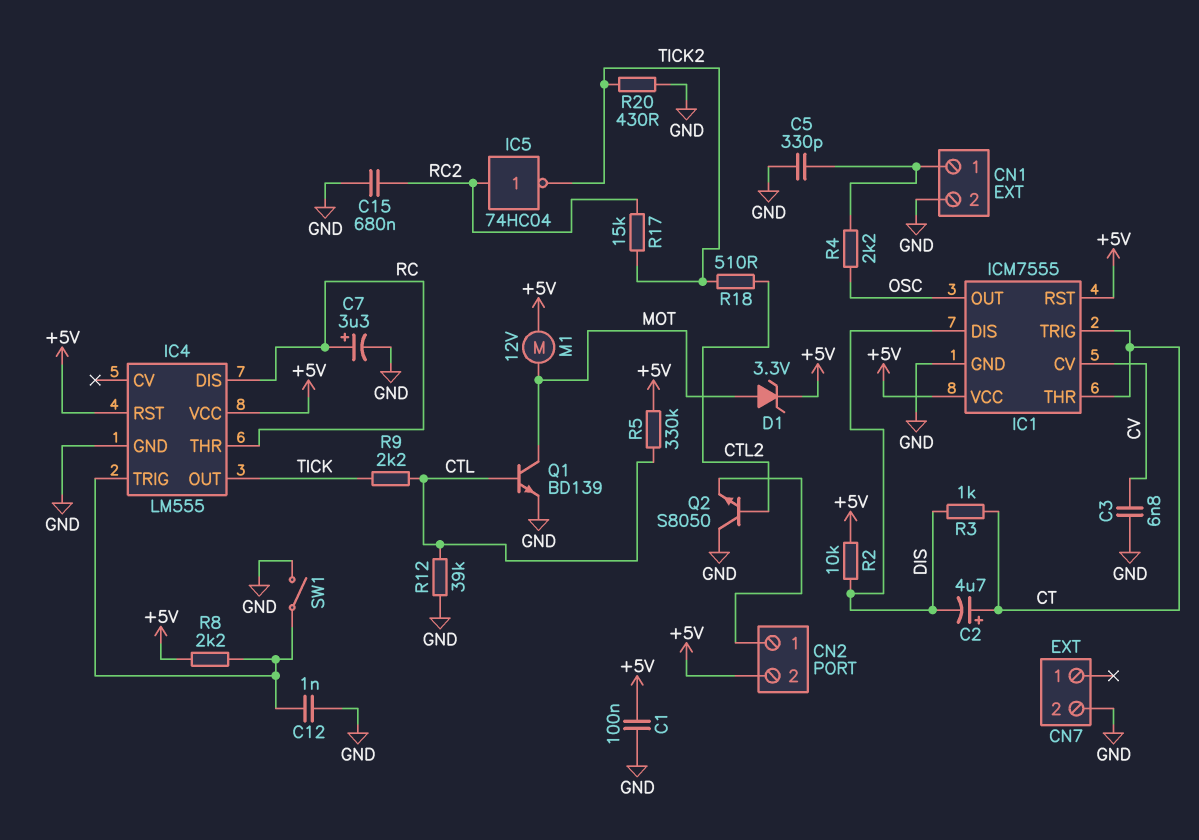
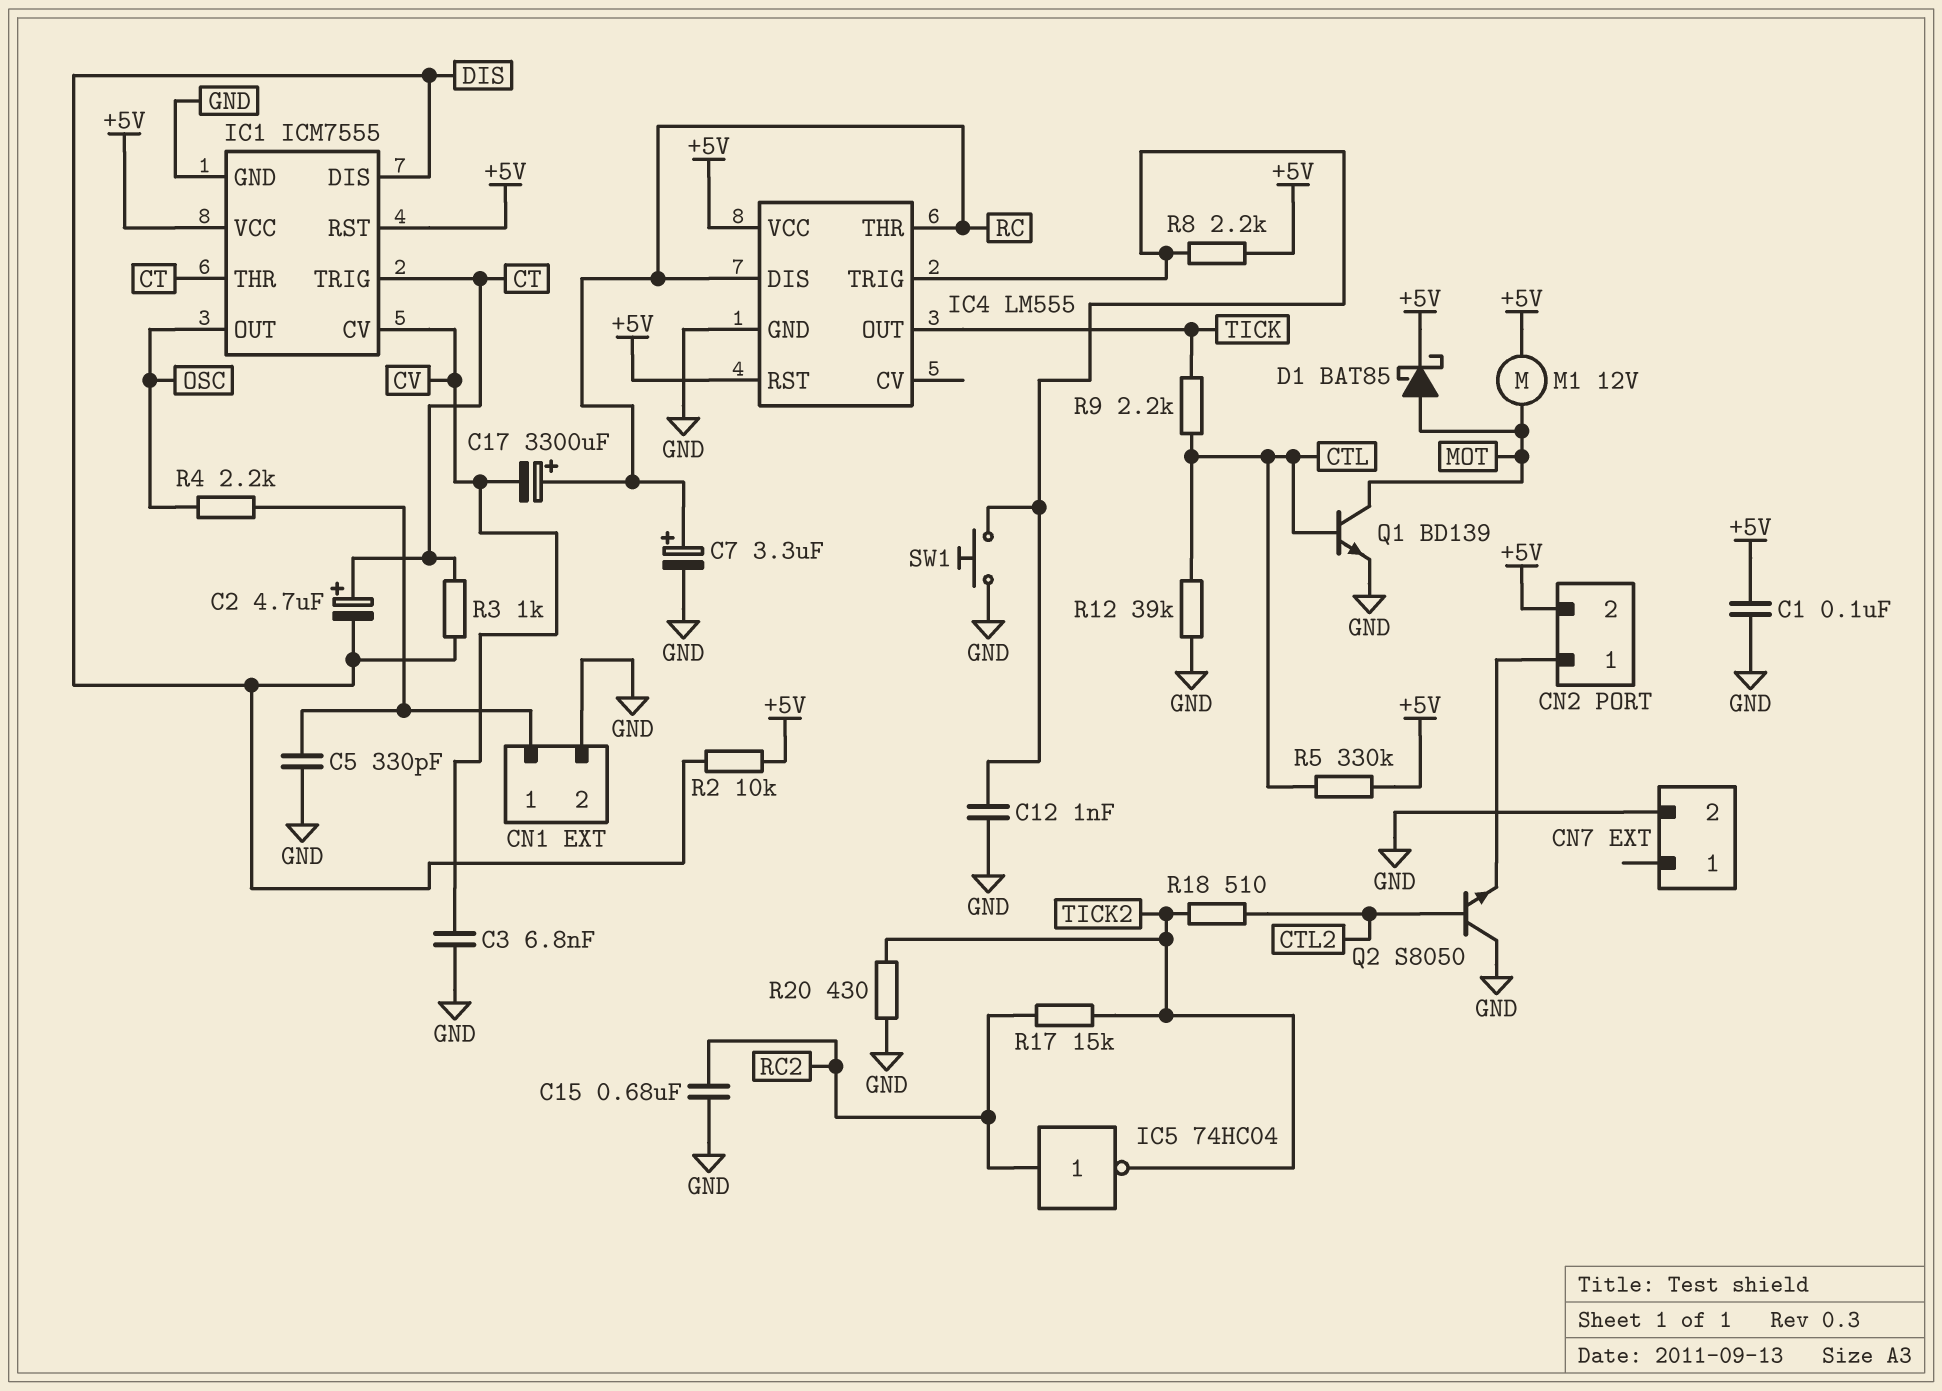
C17: none -> 3300uF (plus RC, minus CV)
D1: zener 3.3V (A MOT, K +5V) -> schottky BAT85 (A MOT, K +5V)
SW1: switch (GND, IC4/TRIG) -> button (GND, IC4/TRIG)

